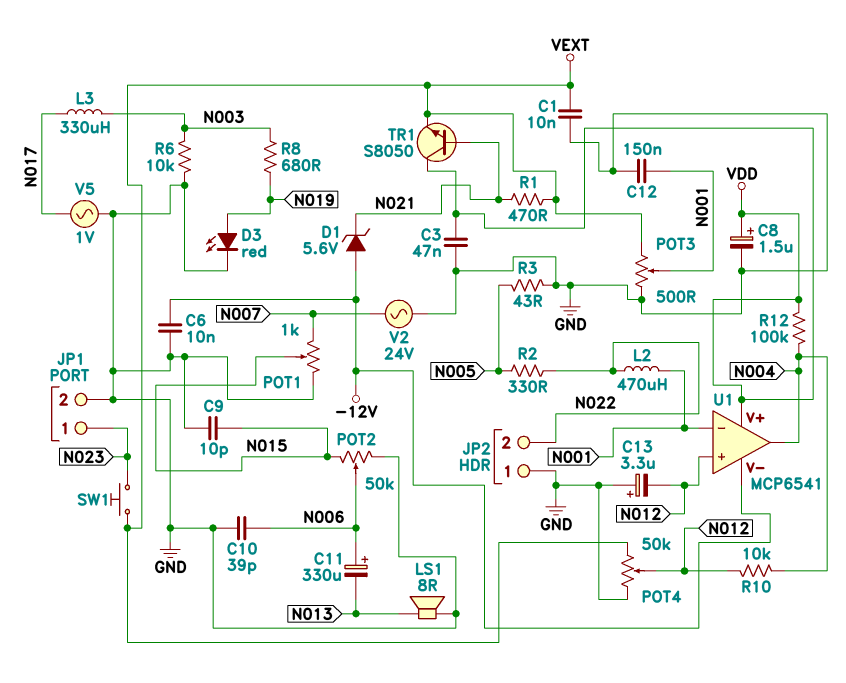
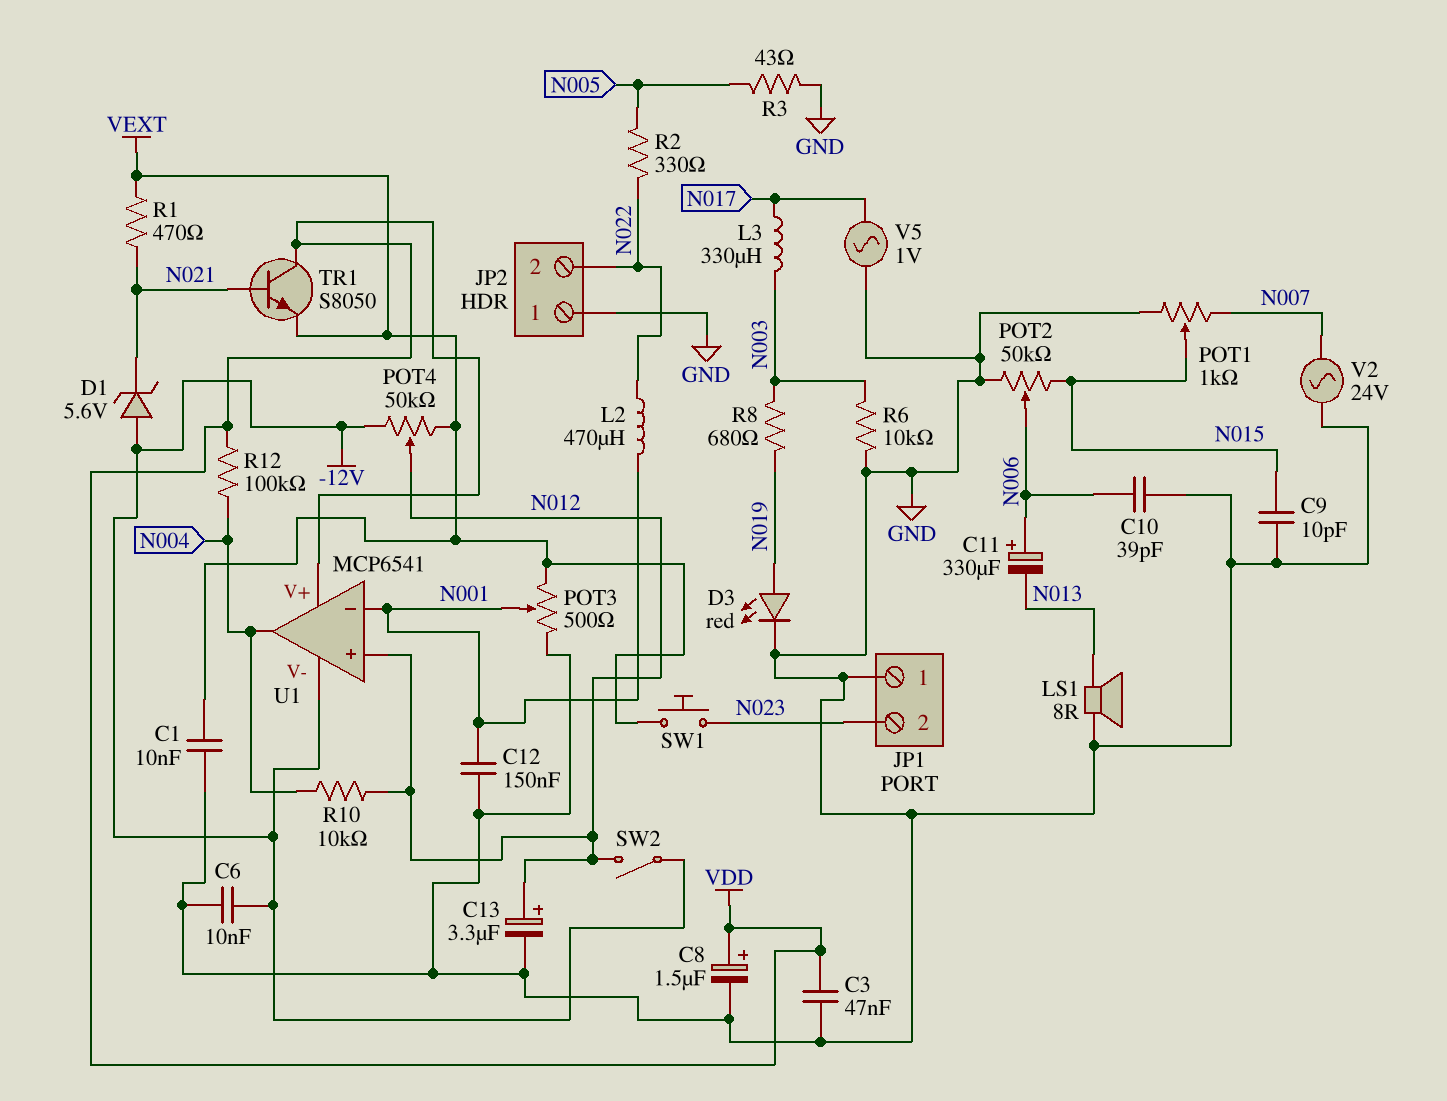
C13: 3.3uF (plus GND, minus N012) -> 3.3uF (plus N012, minus GND)
JP1 pin 1: N023 -> GND
JP1 pin 2: GND -> N023
POT4: 50k (GND, VEXT, wiper N012) -> 50k (-12V, VEXT, wiper N012)
SW2: none -> switch (-12V, N012)

